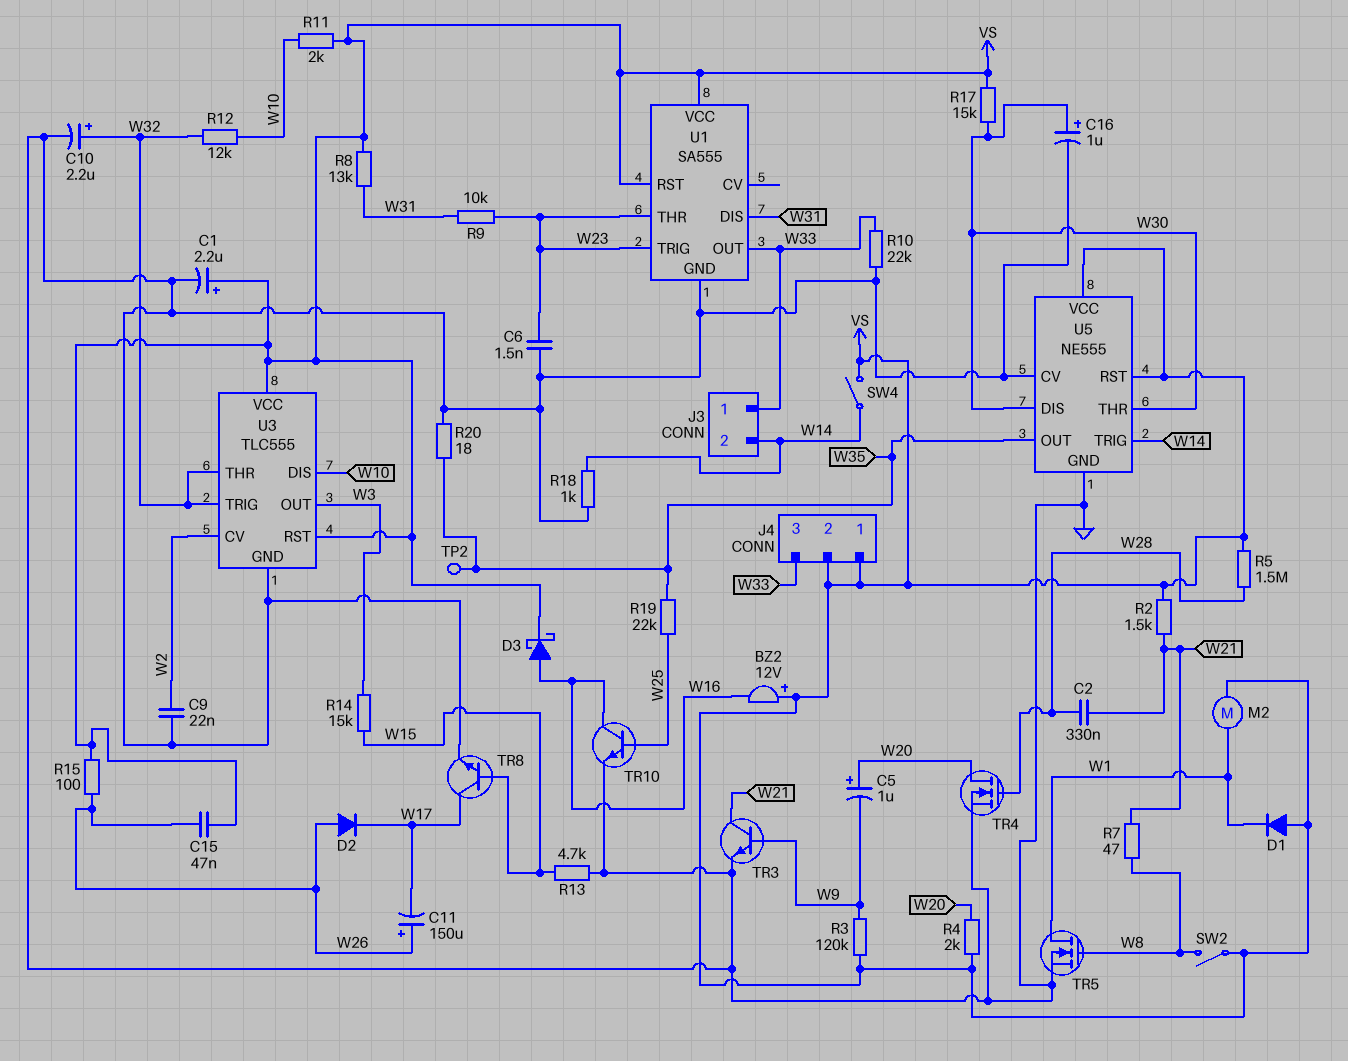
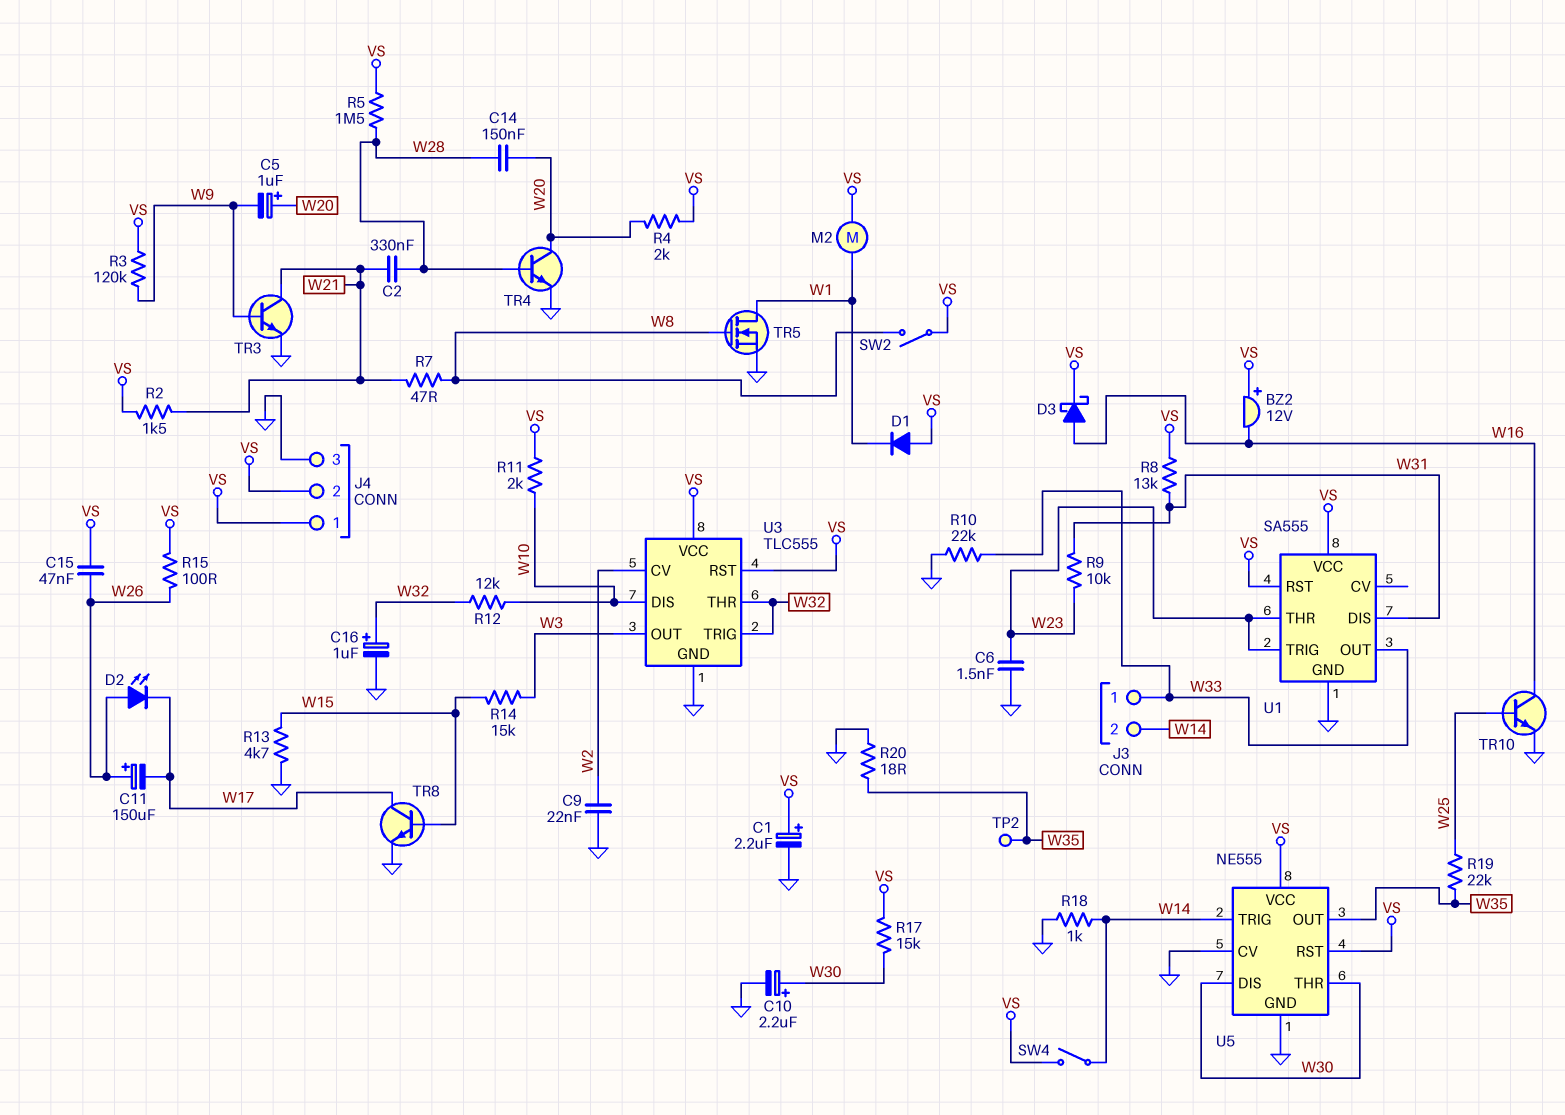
C10: 2.2uF (plus W32, minus GND) -> 2.2uF (plus W30, minus GND)
C14: none -> 150nF (W20, W28)
C16: 1uF (plus W30, minus GND) -> 1uF (plus W32, minus GND)
D2: diode (A W26, K W17) -> LED (A W26, K W17)
J4 pin 3: W33 -> GND
TR4: NMOS (G W28, D W20, S GND) -> NPN (B W28, C W20, E GND)

